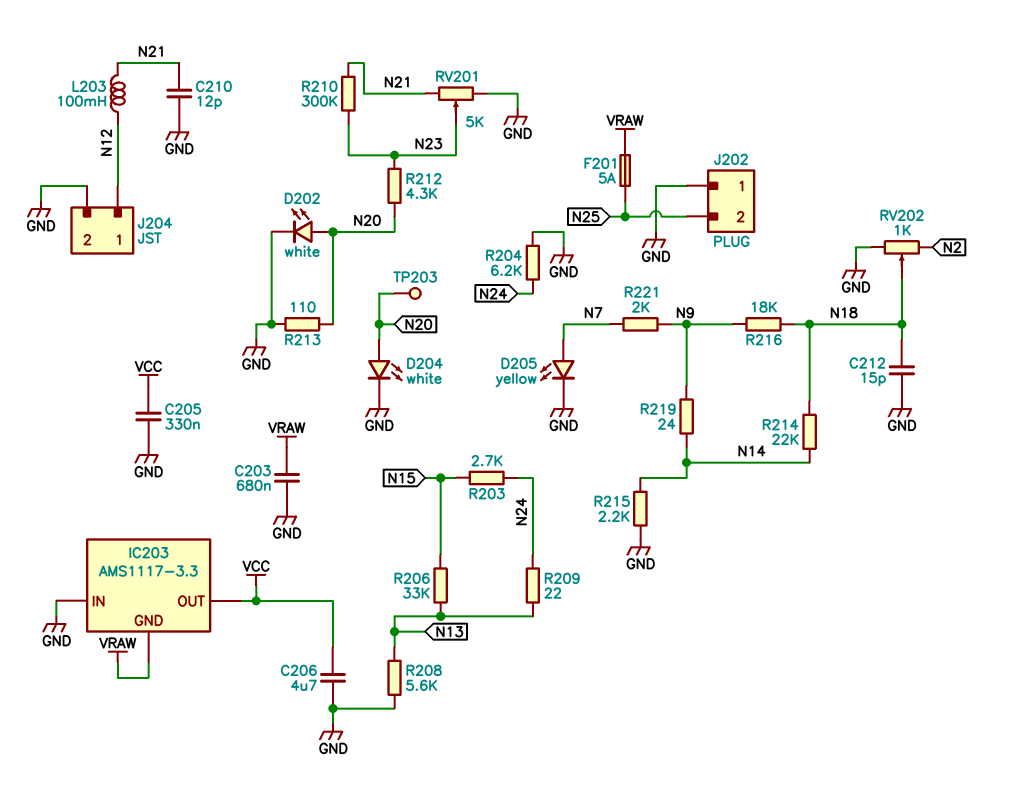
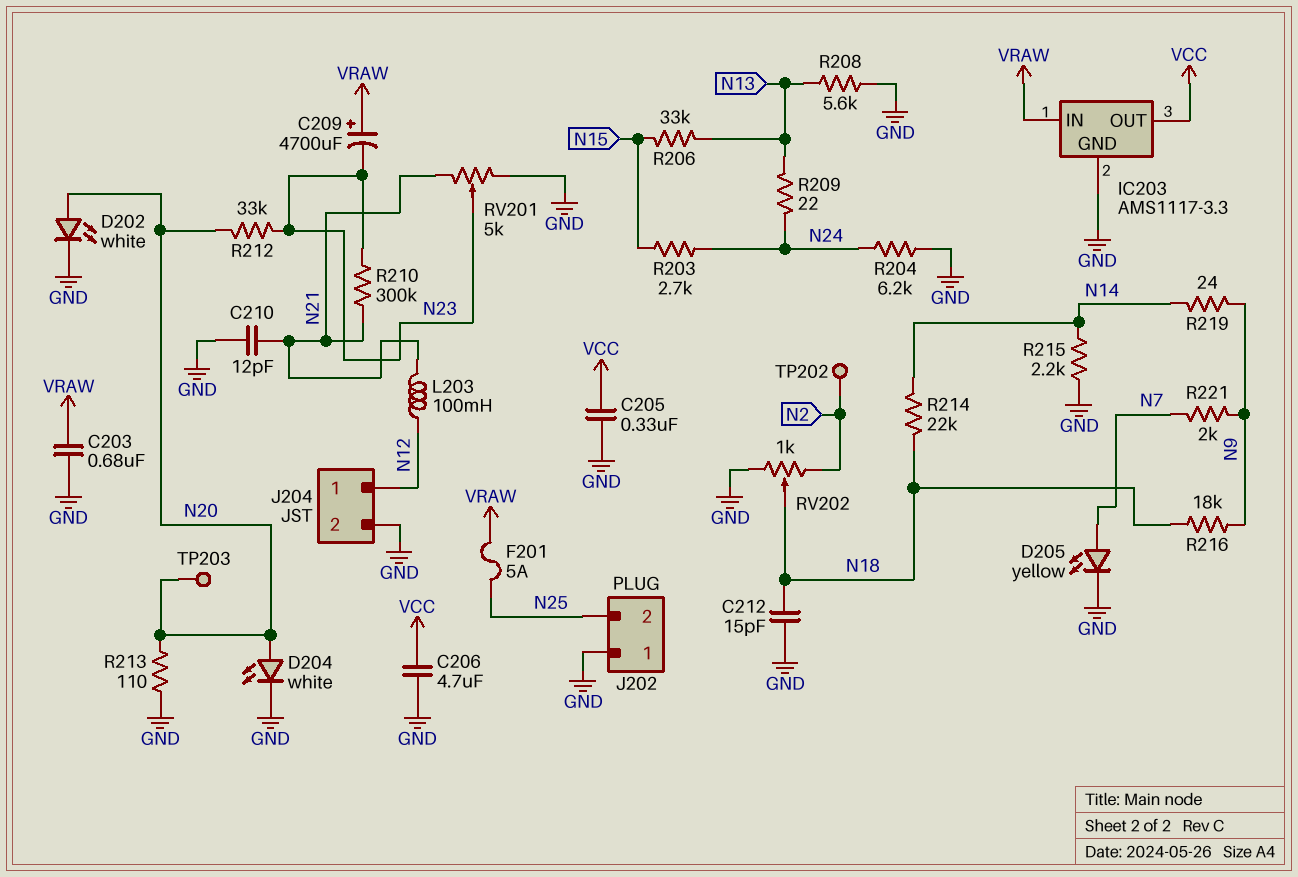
C209: none -> 4700uF (plus VRAW, minus N23)
IC203 pin GND: VRAW -> GND
IC203 pin IN: GND -> VRAW
R212: 4.3k (N20, N23) -> 33k (N20, N23)
TP202: none -> test point (N2)

